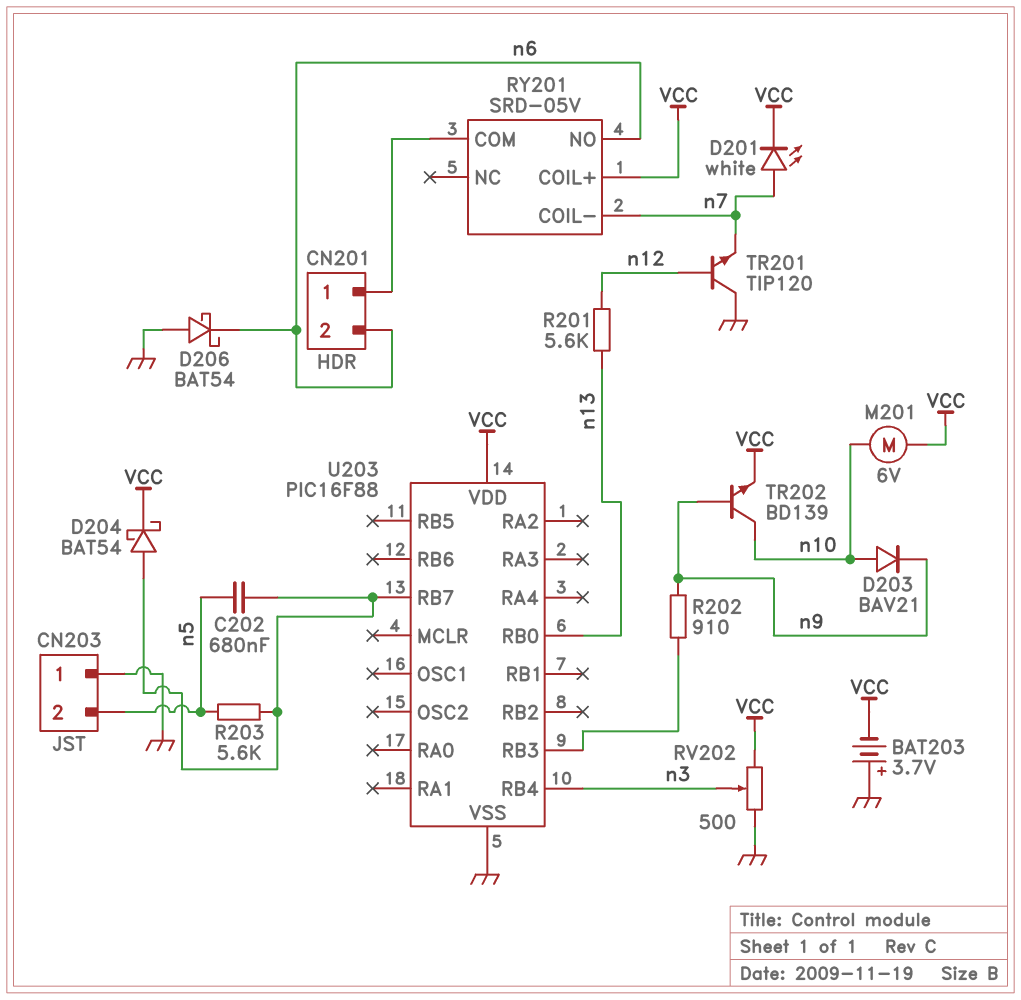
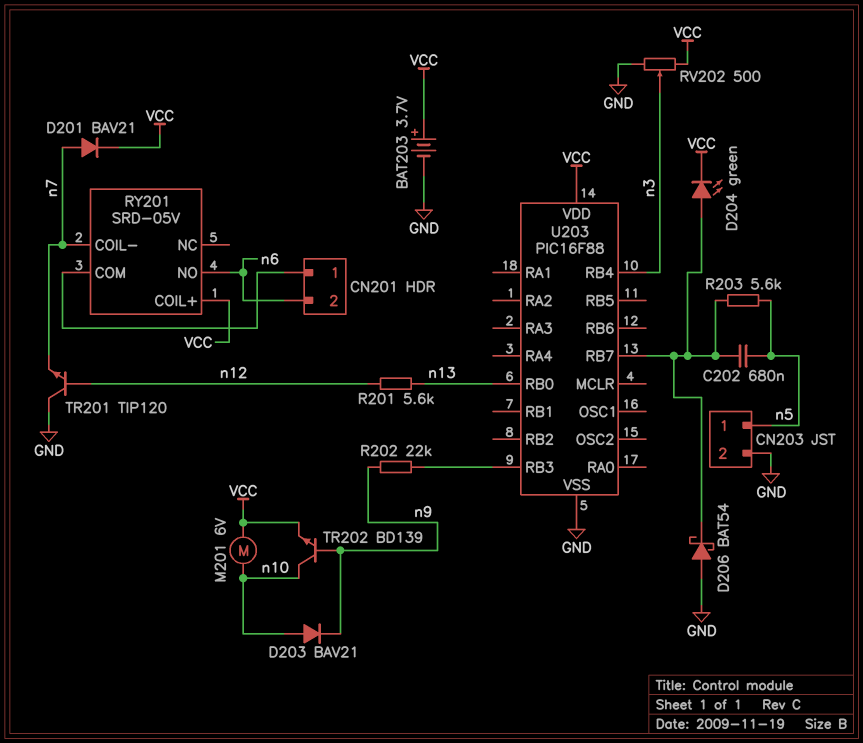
BAT203: 3.7V (plus GND, minus VCC) -> 3.7V (plus VCC, minus GND)
CN203 pin 1: GND -> n5
CN203 pin 2: n5 -> GND
D201: LED white (A n7, K VCC) -> diode BAV21 (A n7, K VCC)
D204: schottky BAT54 (A U203/RB7, K VCC) -> LED green (A U203/RB7, K VCC)
D206: schottky BAT54 (A GND, K n6) -> schottky BAT54 (A GND, K U203/RB7)
R202: 910 (U203/RB3, n9) -> 22k (U203/RB3, n9)

